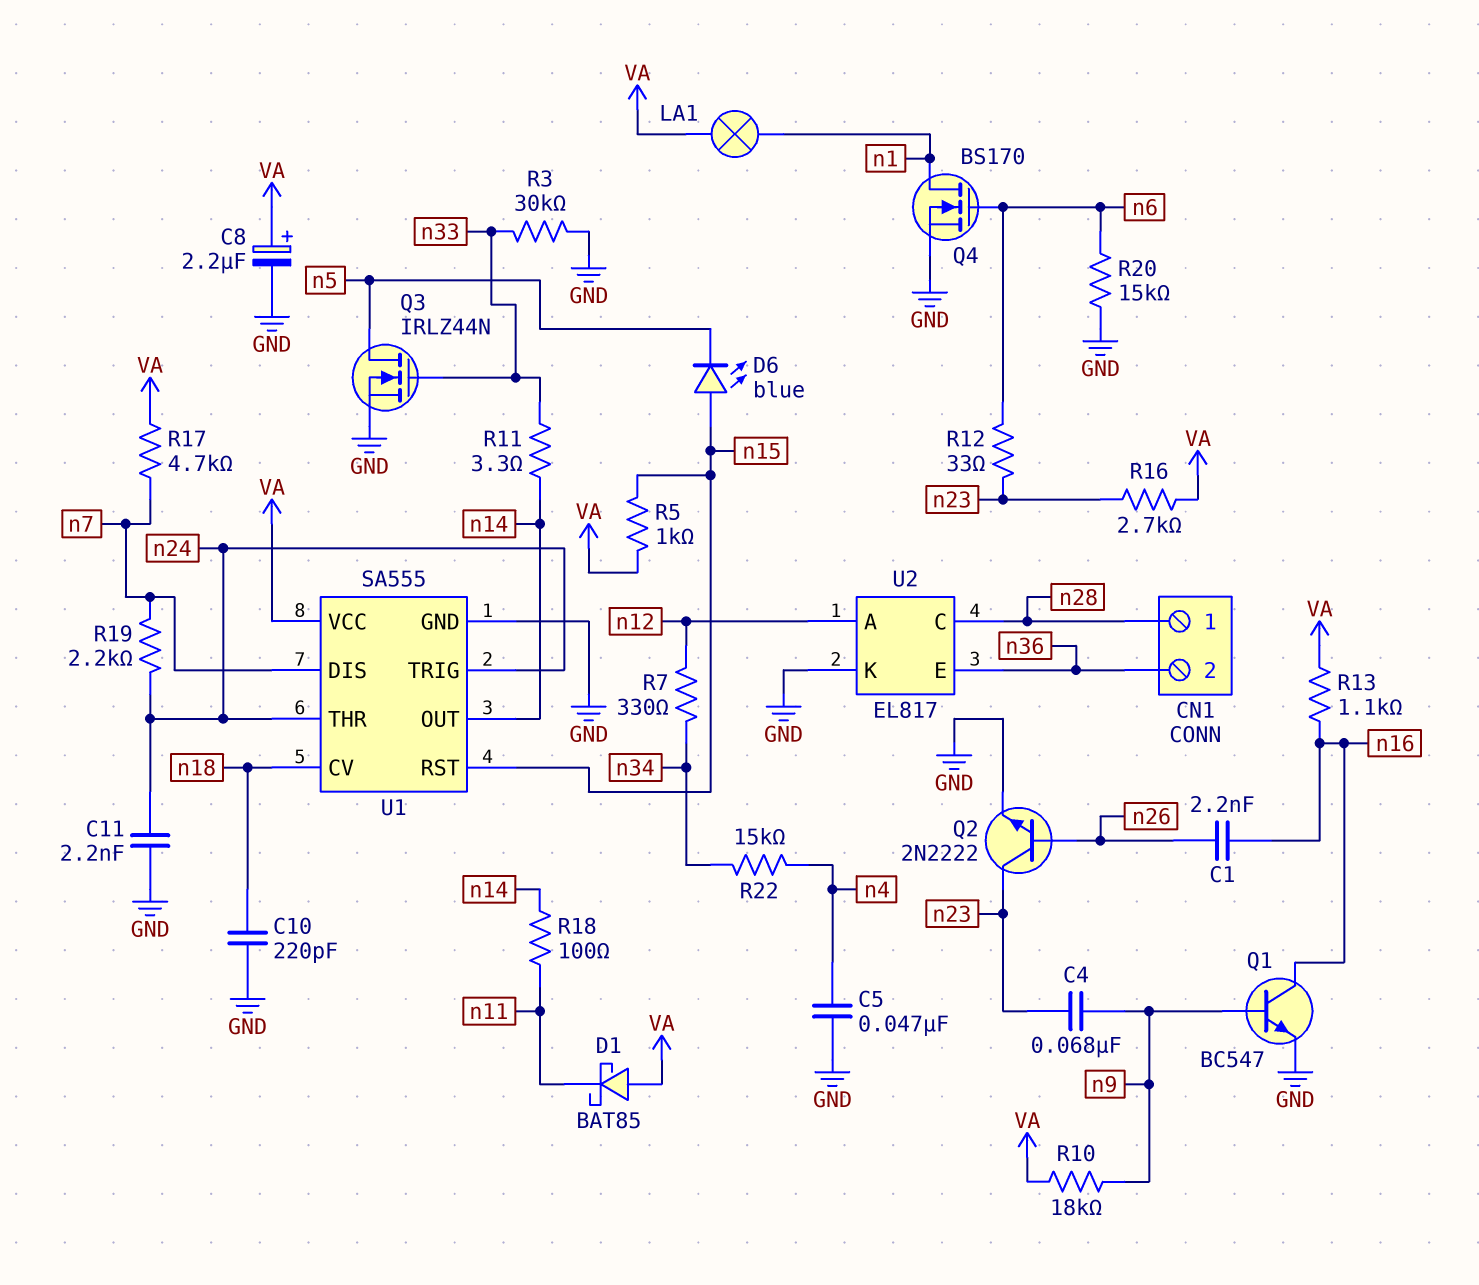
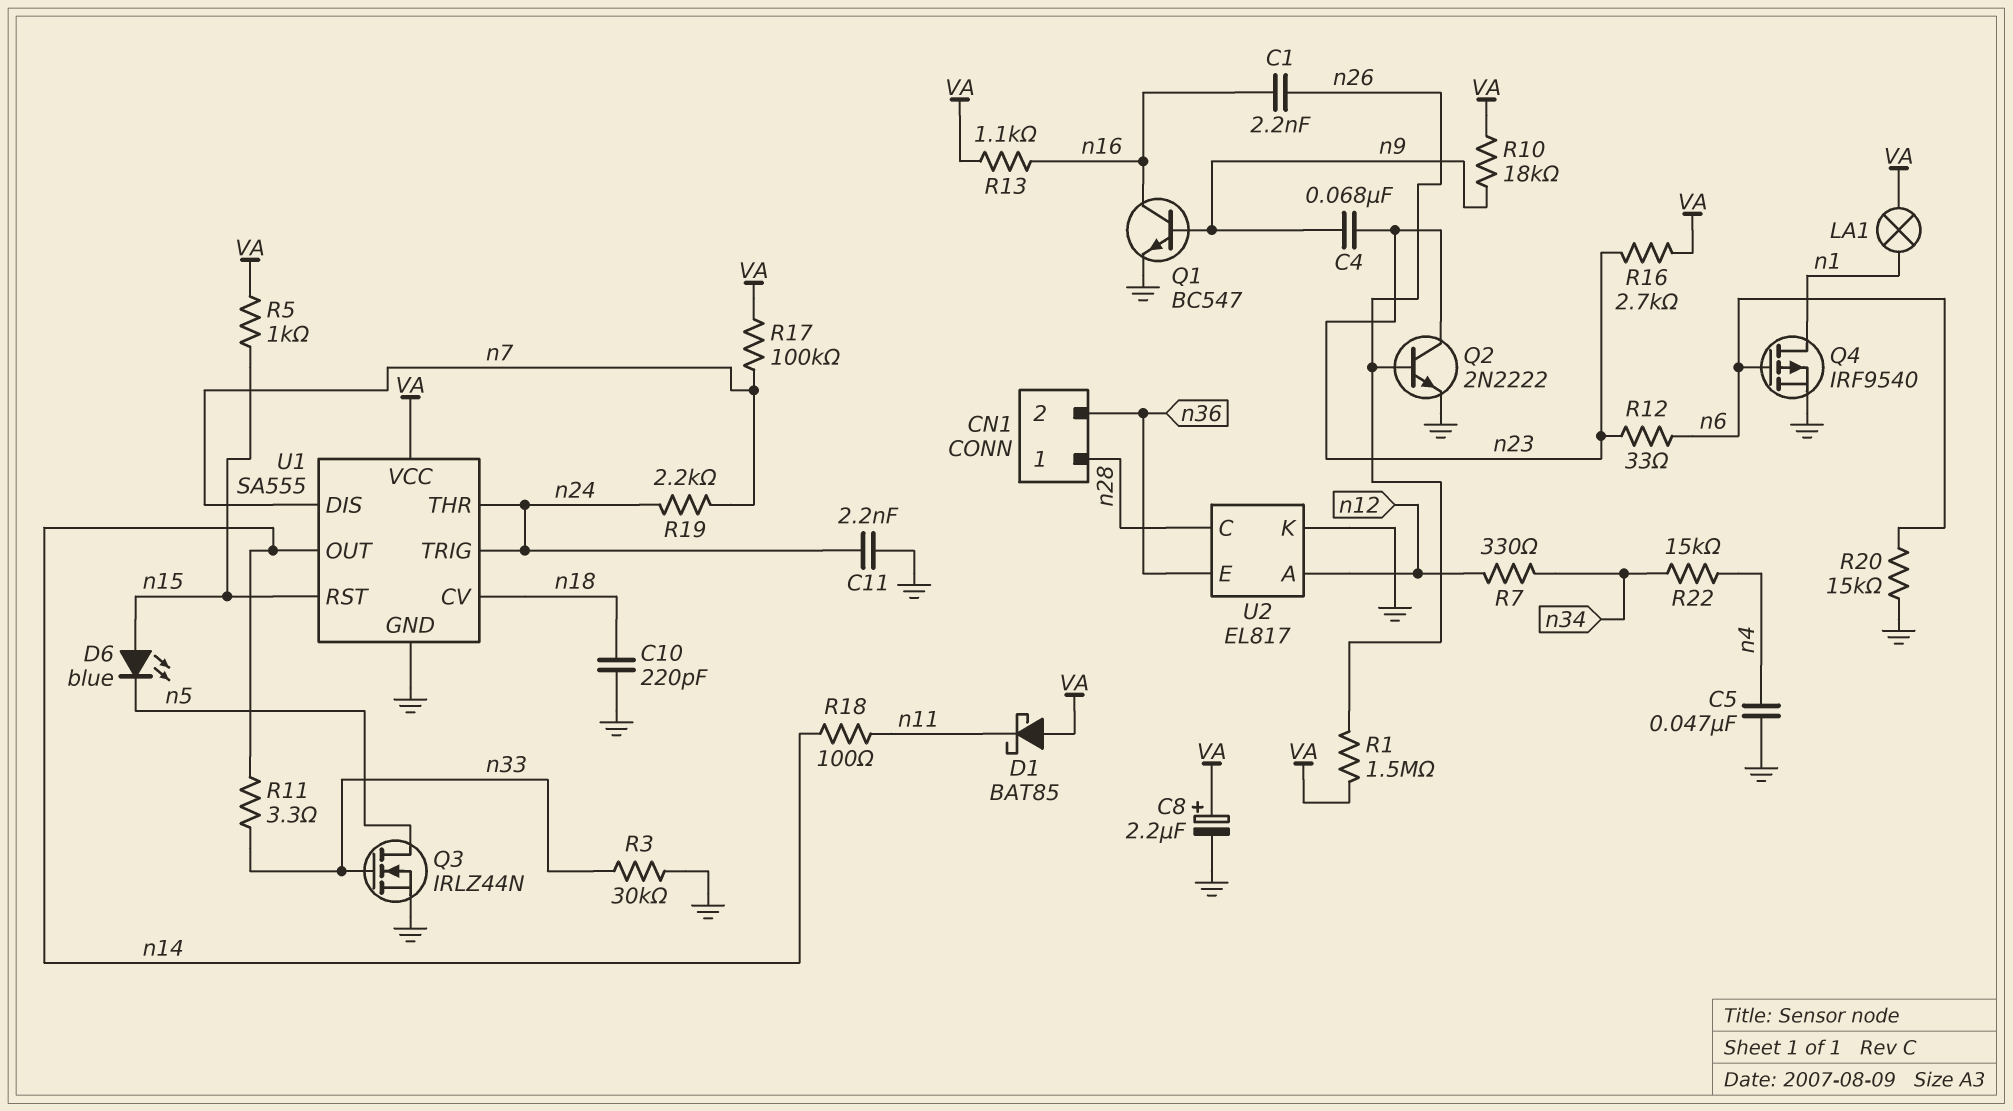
Q4: NMOS BS170 (G n6, D n1, S GND) -> PMOS IRF9540 (G n6, D n1, S GND)
R1: none -> 1.5M (VA, n26)
R17: 4.7k (VA, n7) -> 100k (VA, n7)

